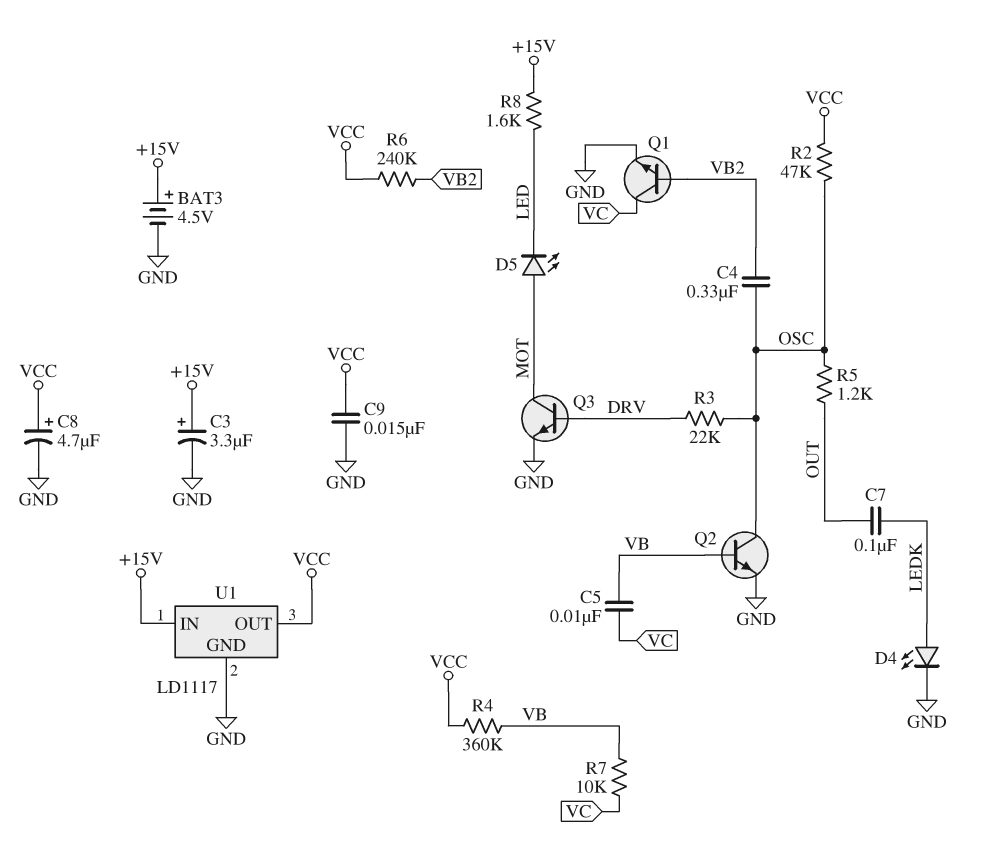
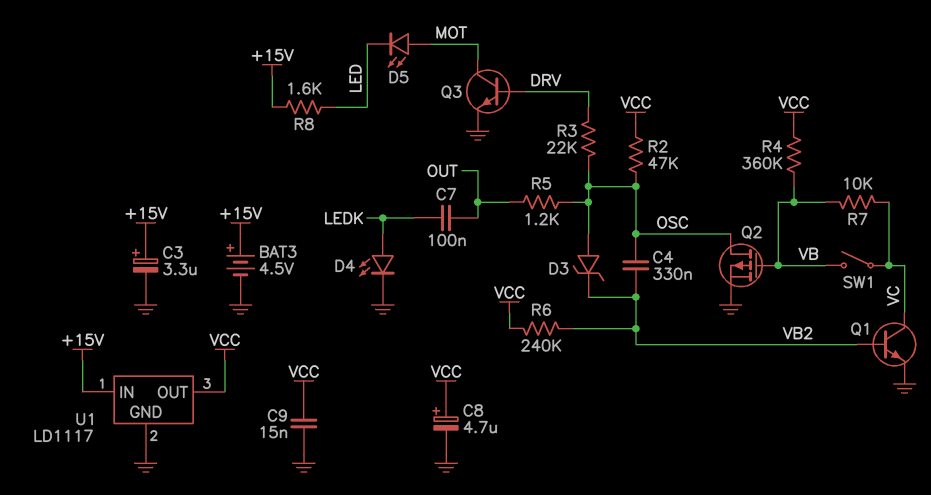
C5: 10nF (VB, VC) -> none
D3: none -> zener (A OSC, K VB2)
Q2: NPN (B VB, C OSC, E GND) -> PMOS (G VB, D OSC, S GND)
SW1: none -> switch (VB, VC)

